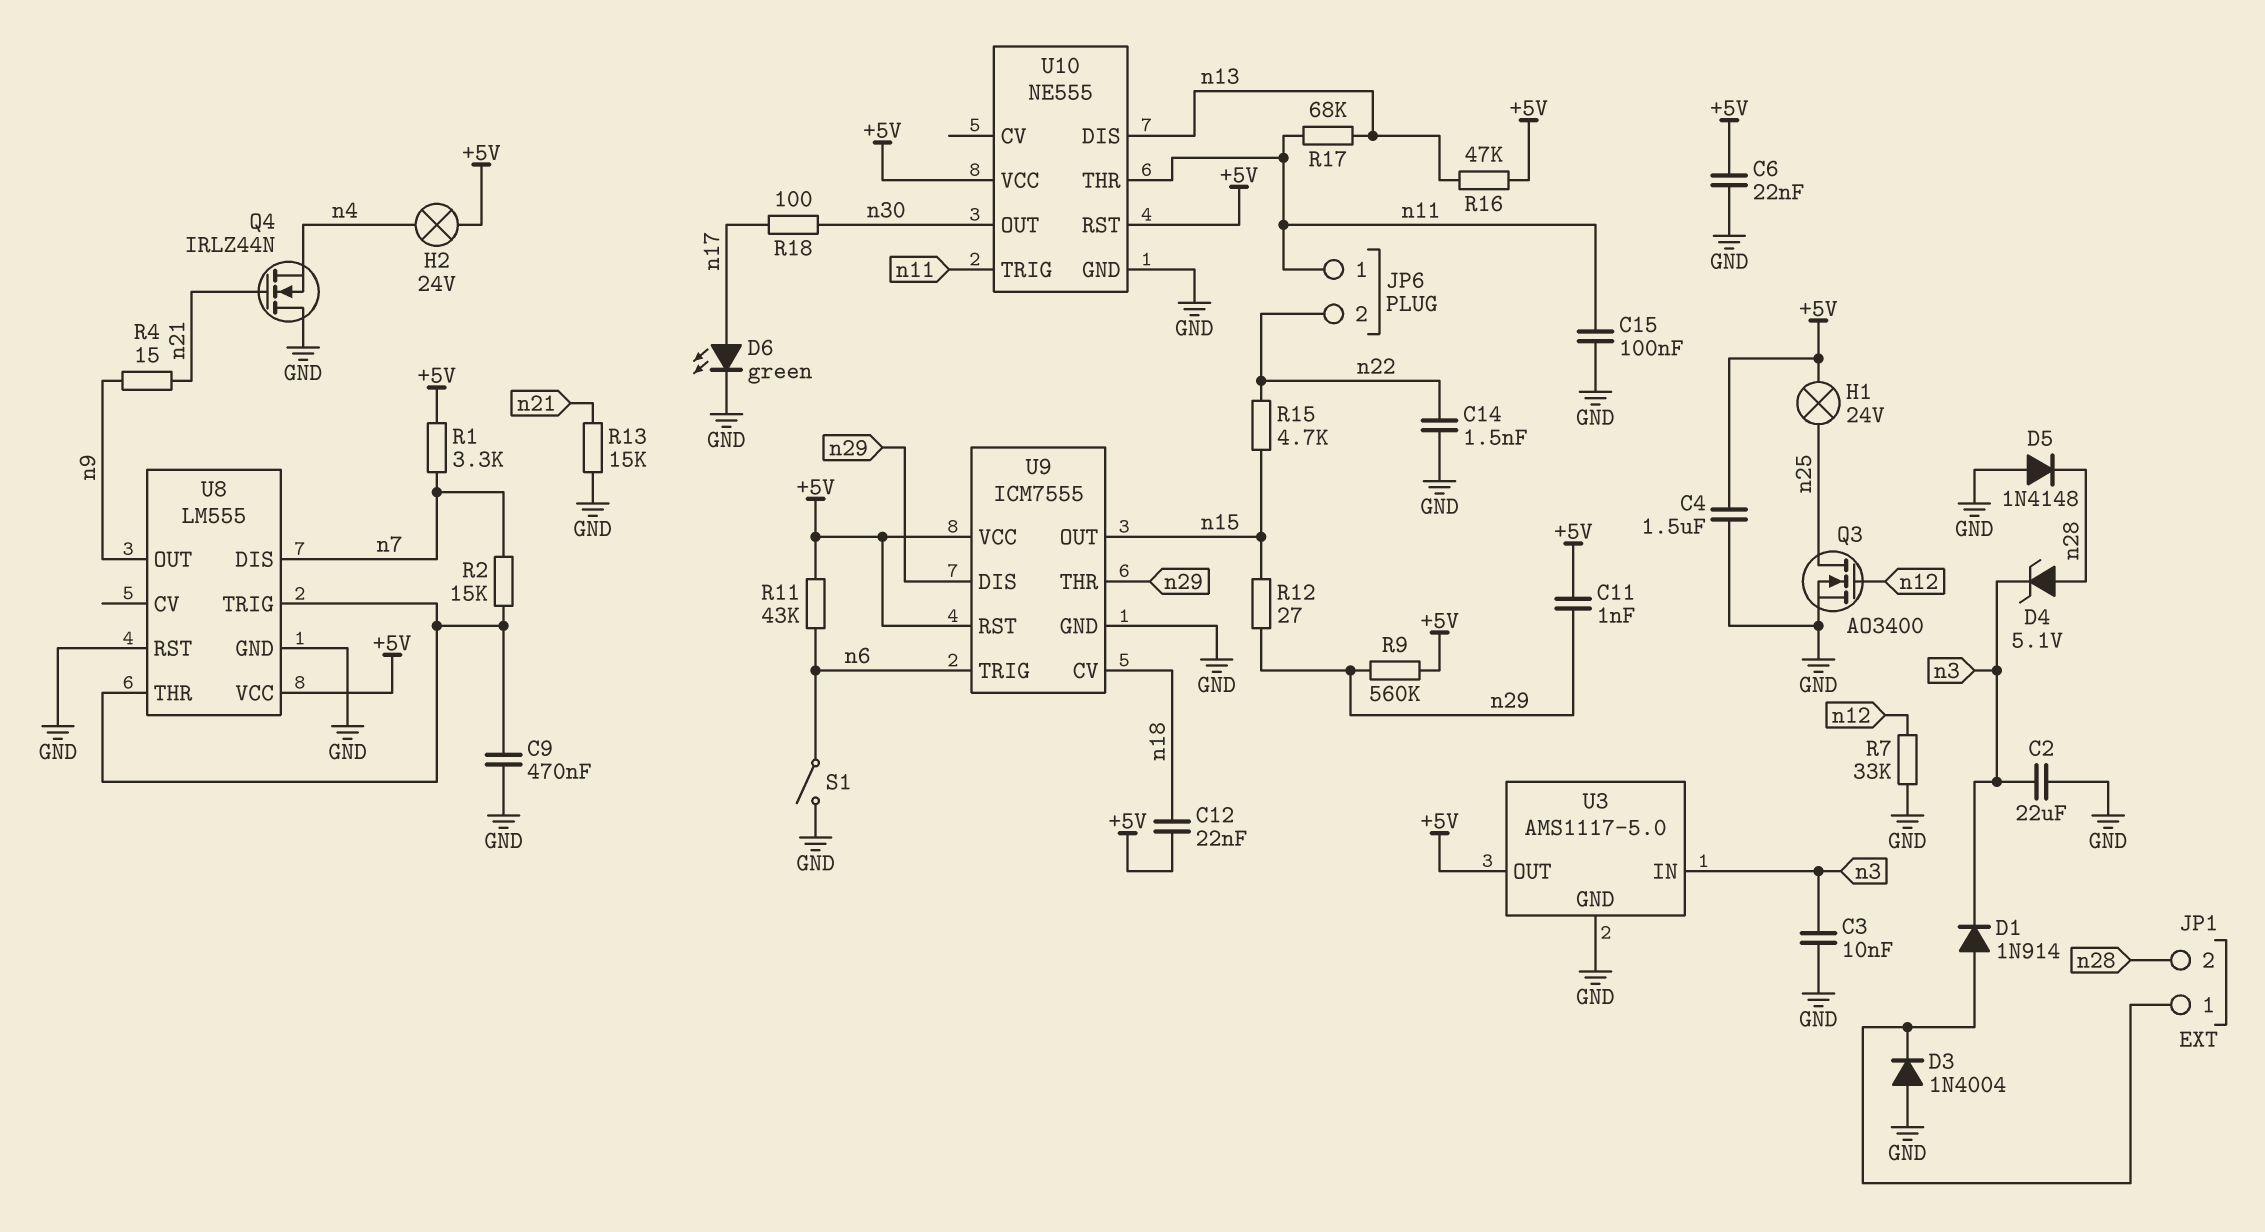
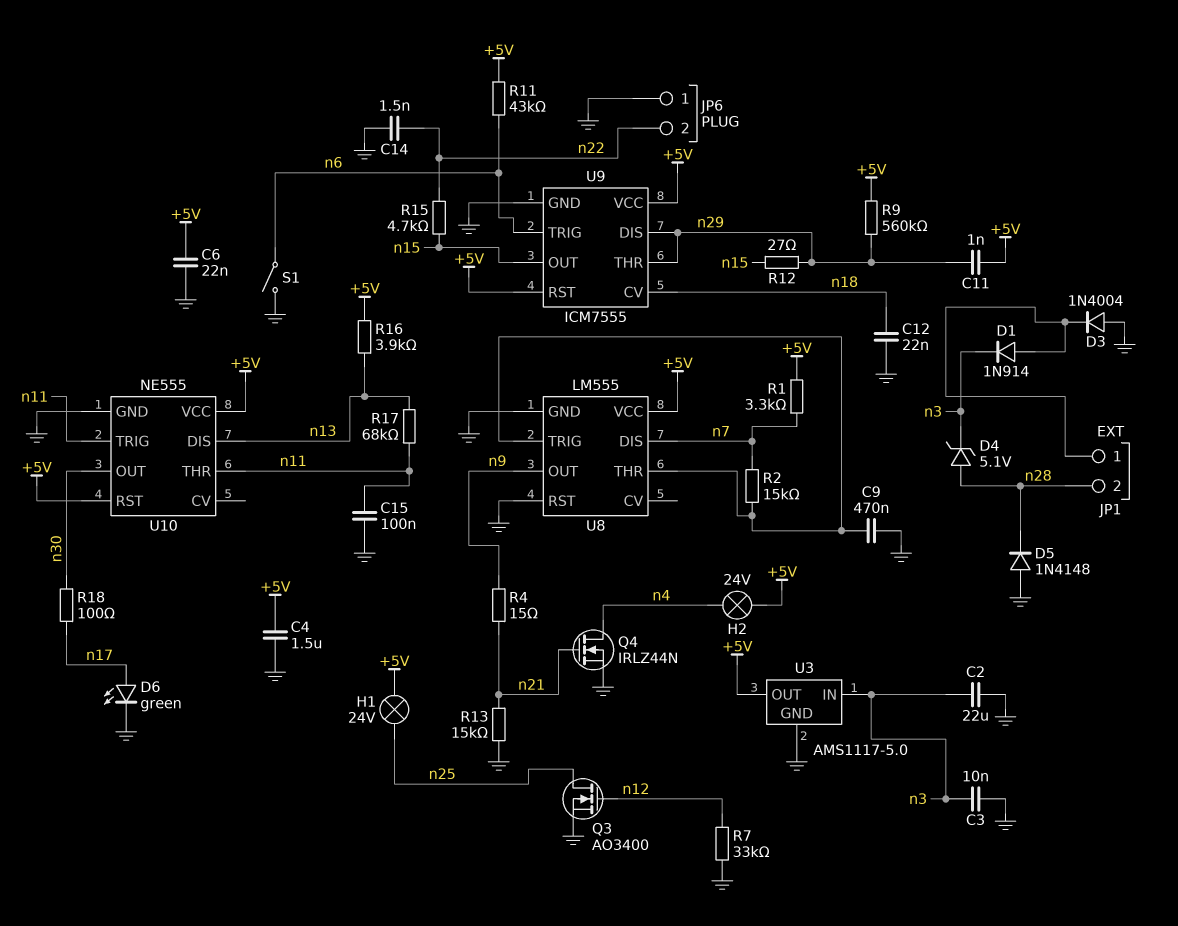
C12: 22nF (+5V, n18) -> 22nF (GND, n18)
JP6 pin 1: n11 -> GND
Q4: NMOS IRLZ44N (G n21, D GND, S n4) -> NMOS IRLZ44N (G n21, D n4, S GND)
R16: 47k (+5V, n13) -> 3.9k (+5V, n13)

